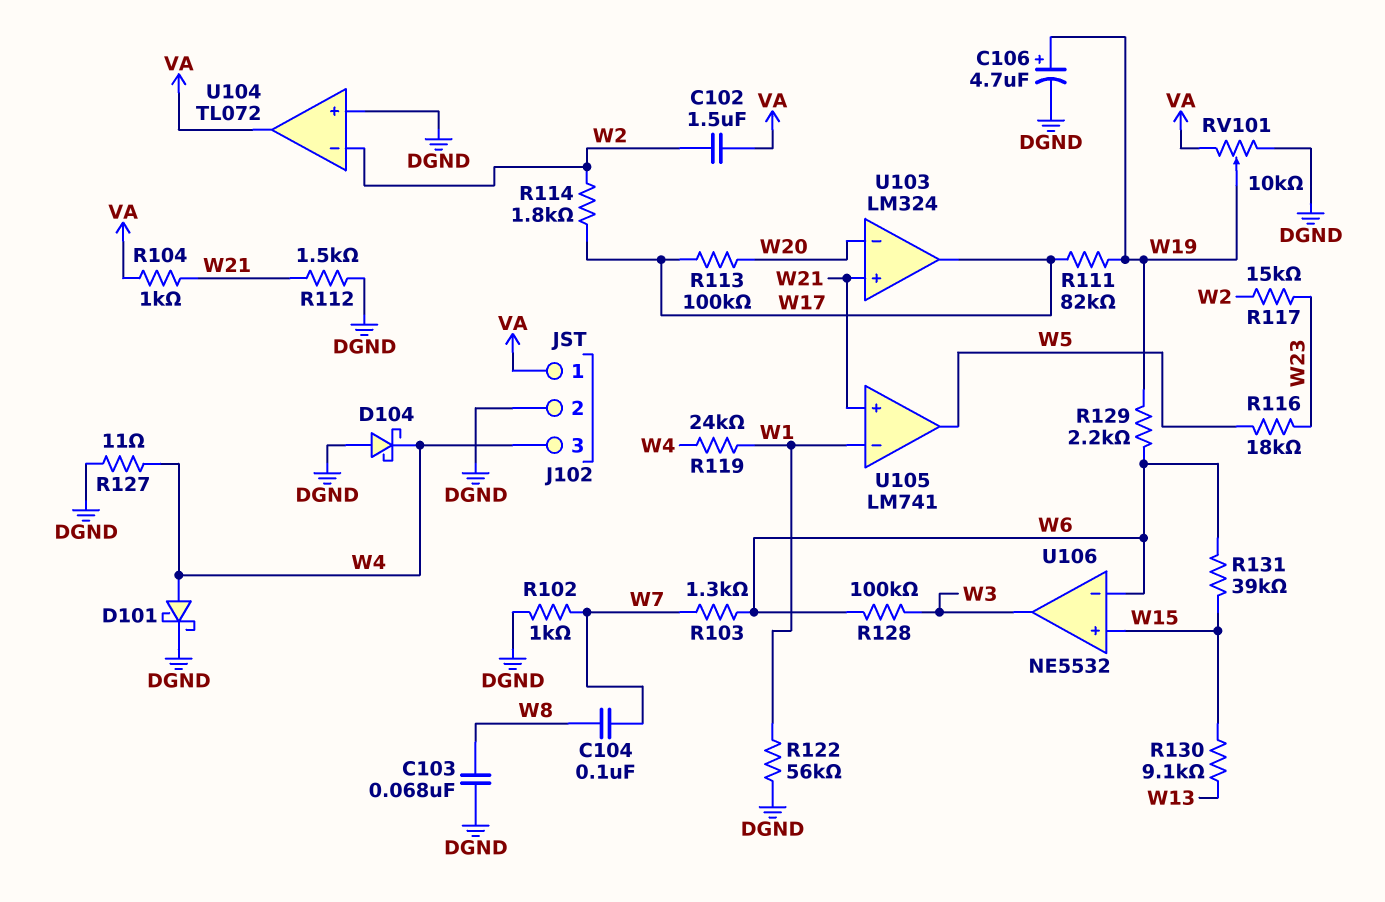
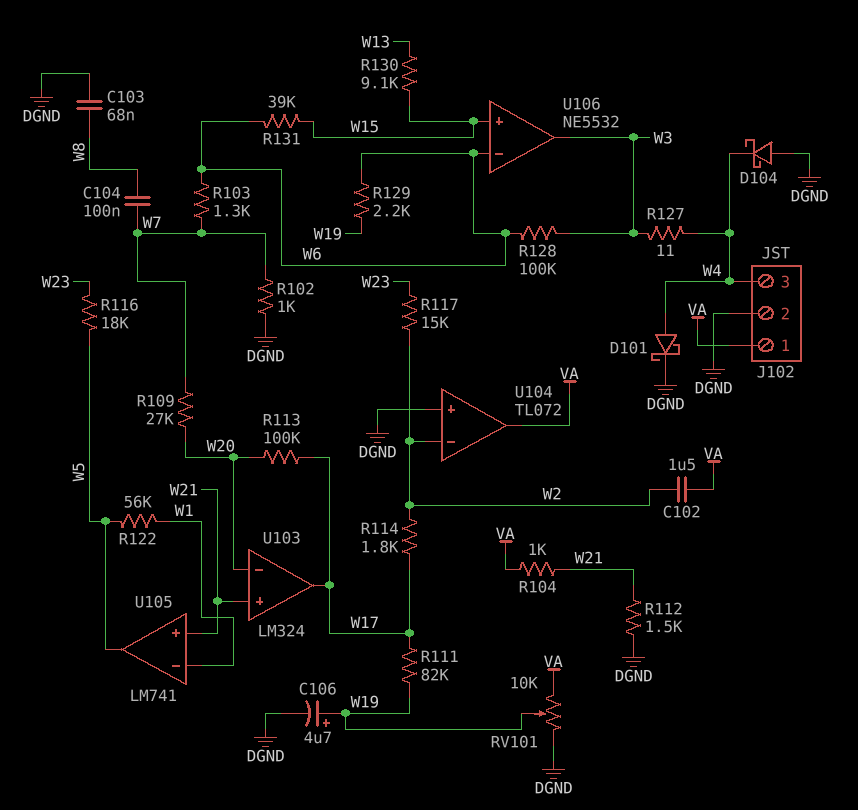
R109: none -> 27k (W7, W20)
R119: 24k (W1, W4) -> none
R122: 56k (DGND, W1) -> 56k (W1, W5)
R127: 11 (DGND, W4) -> 11 (W3, W4)

